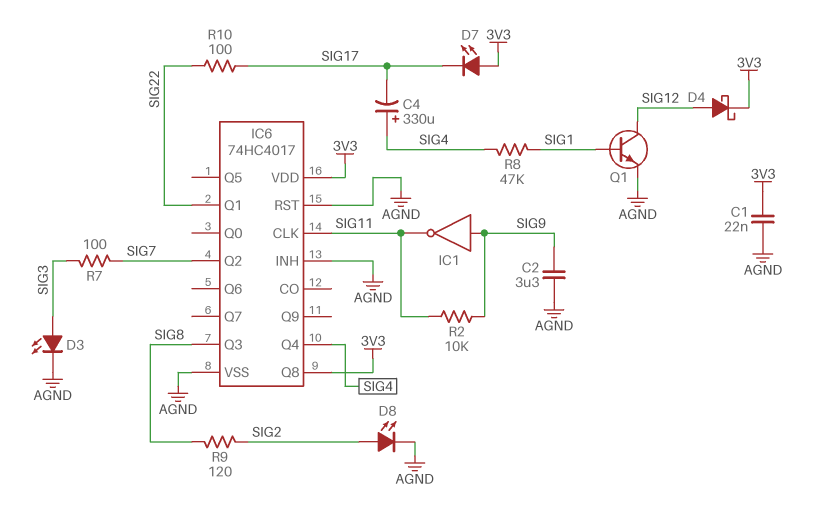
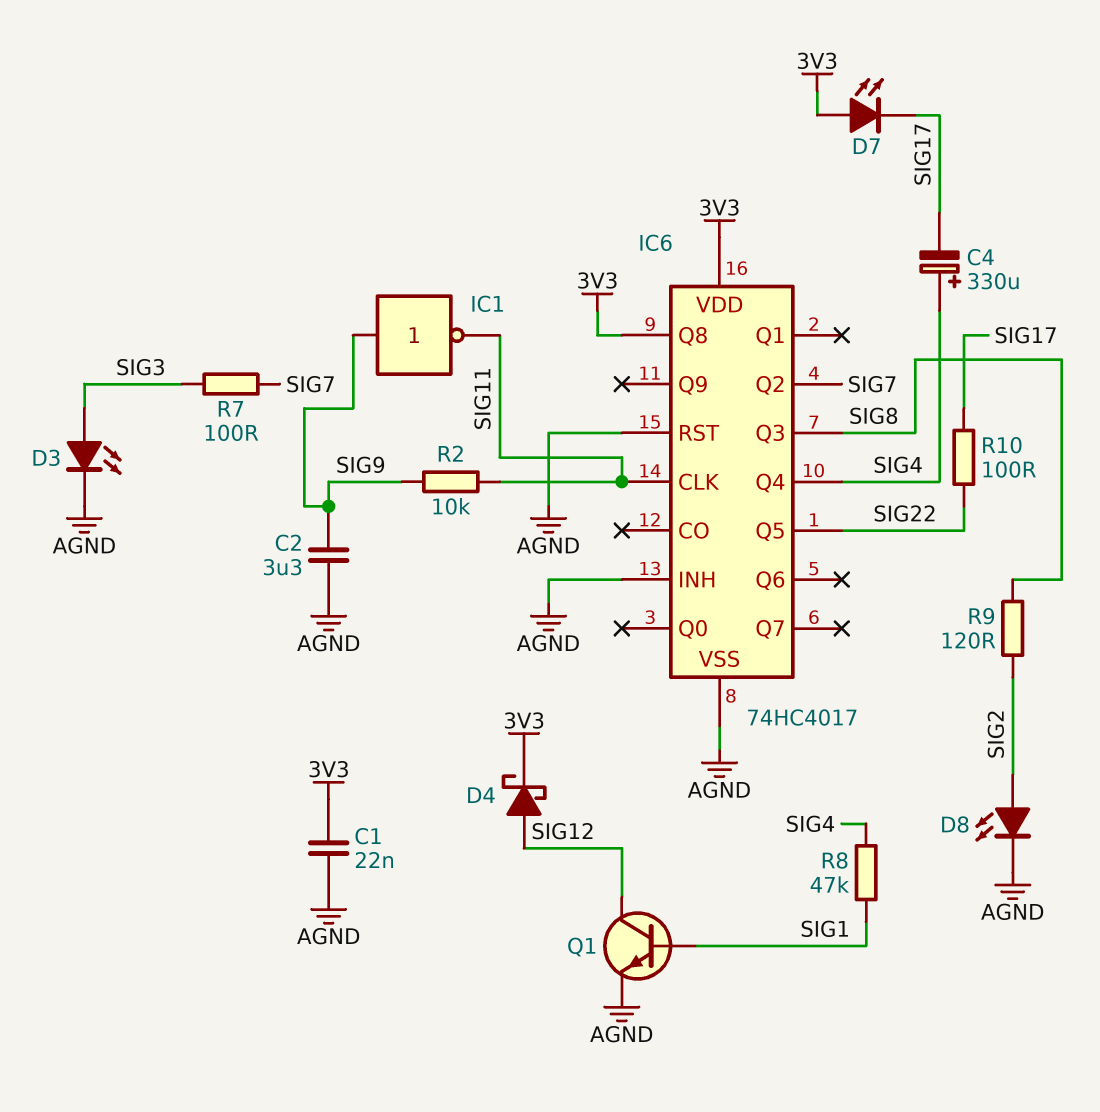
IC6 pin Q1: SIG22 -> none
IC6 pin Q5: none -> SIG22

